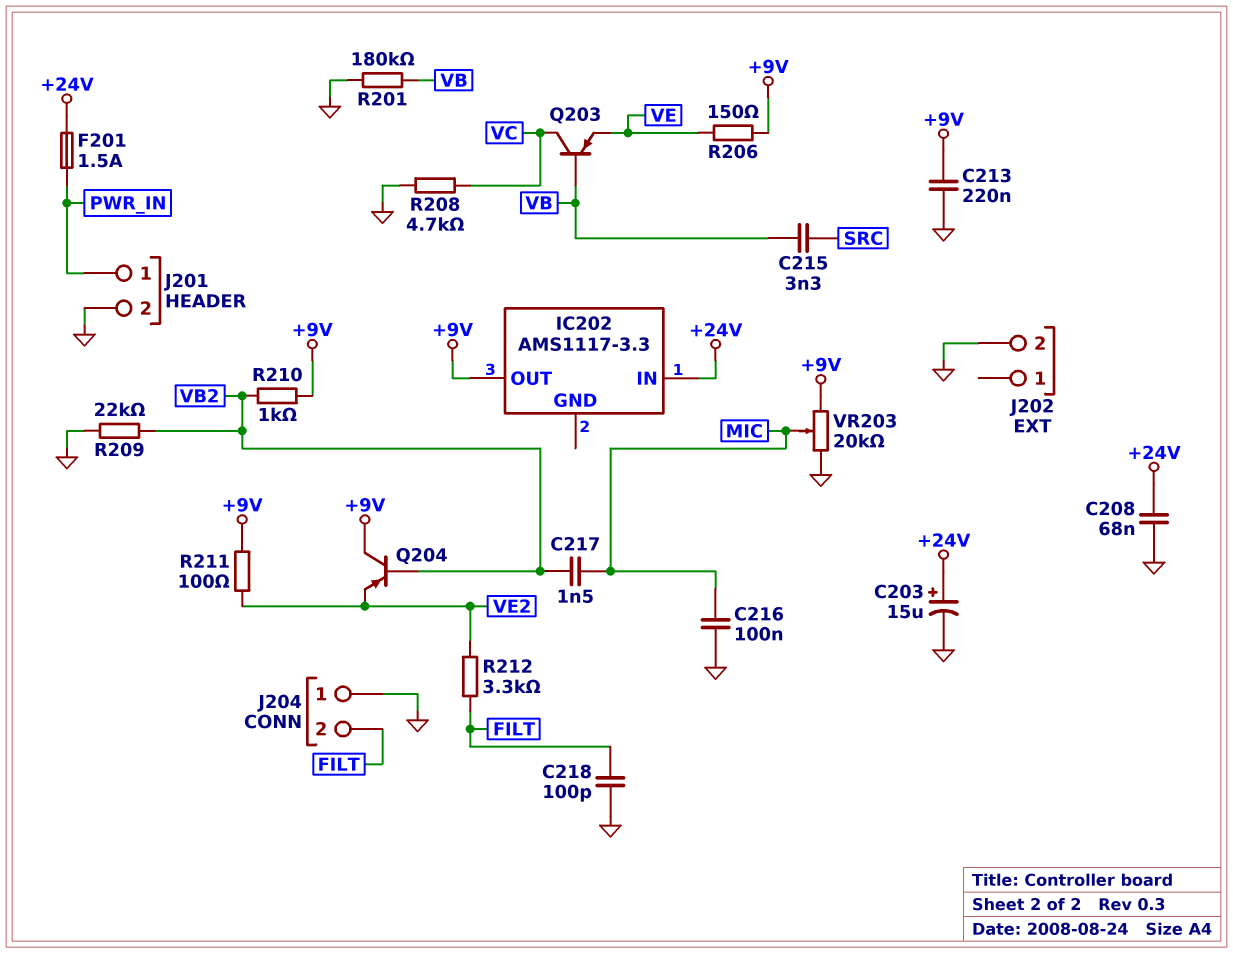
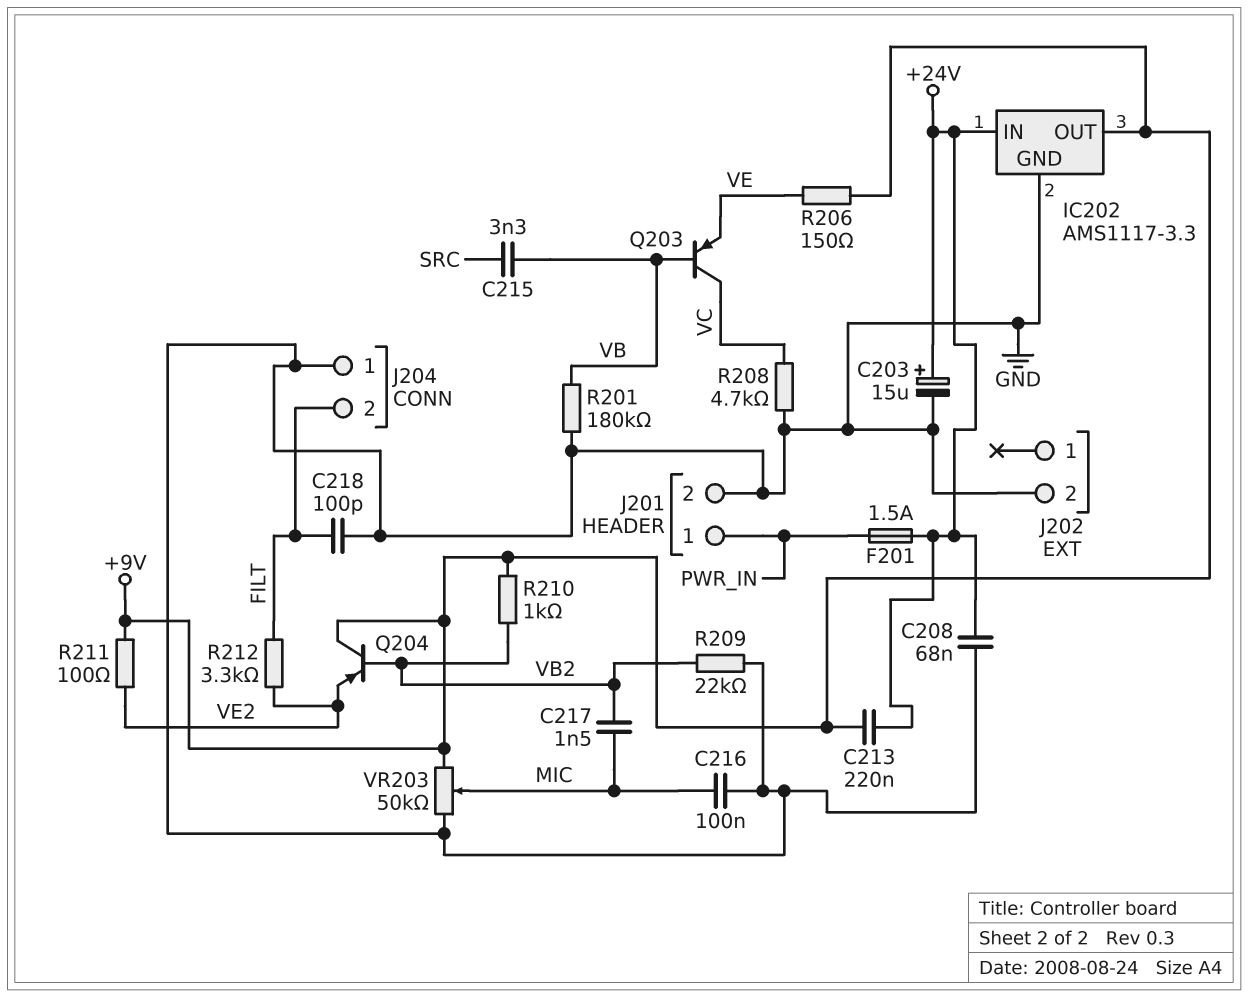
C213: 220nF (+9V, GND) -> 220nF (+9V, +24V)
IC202 pin GND: none -> GND
VR203: 20k (+9V, GND, wiper MIC) -> 50k (+9V, GND, wiper MIC)

